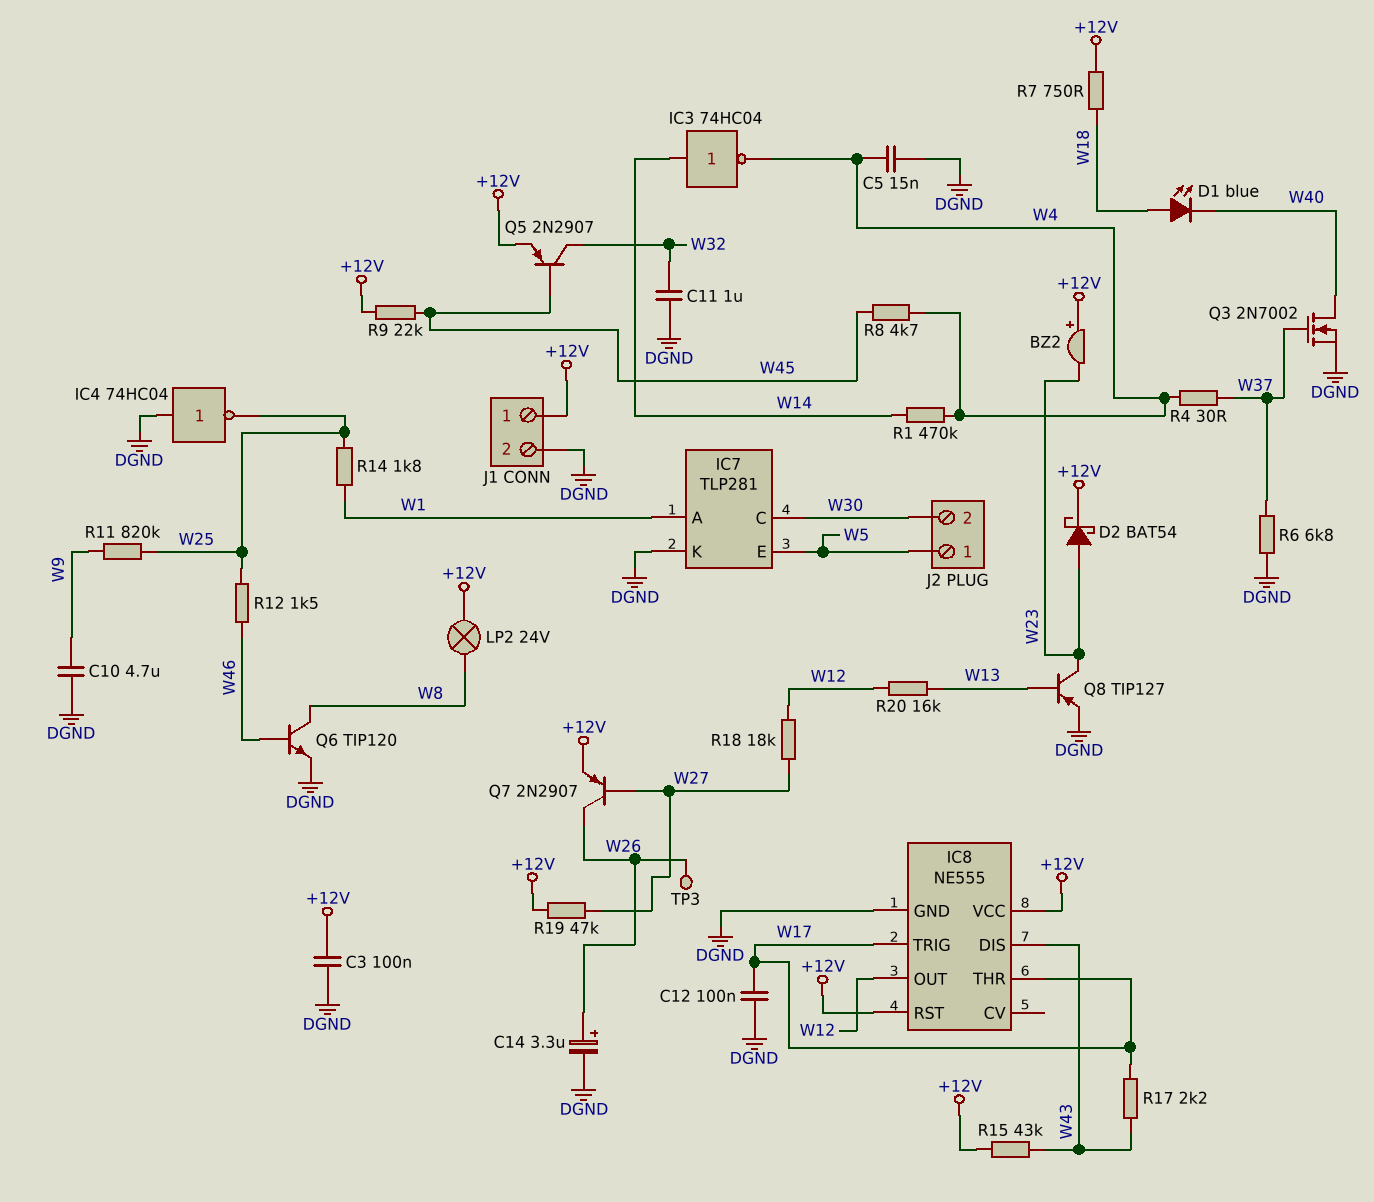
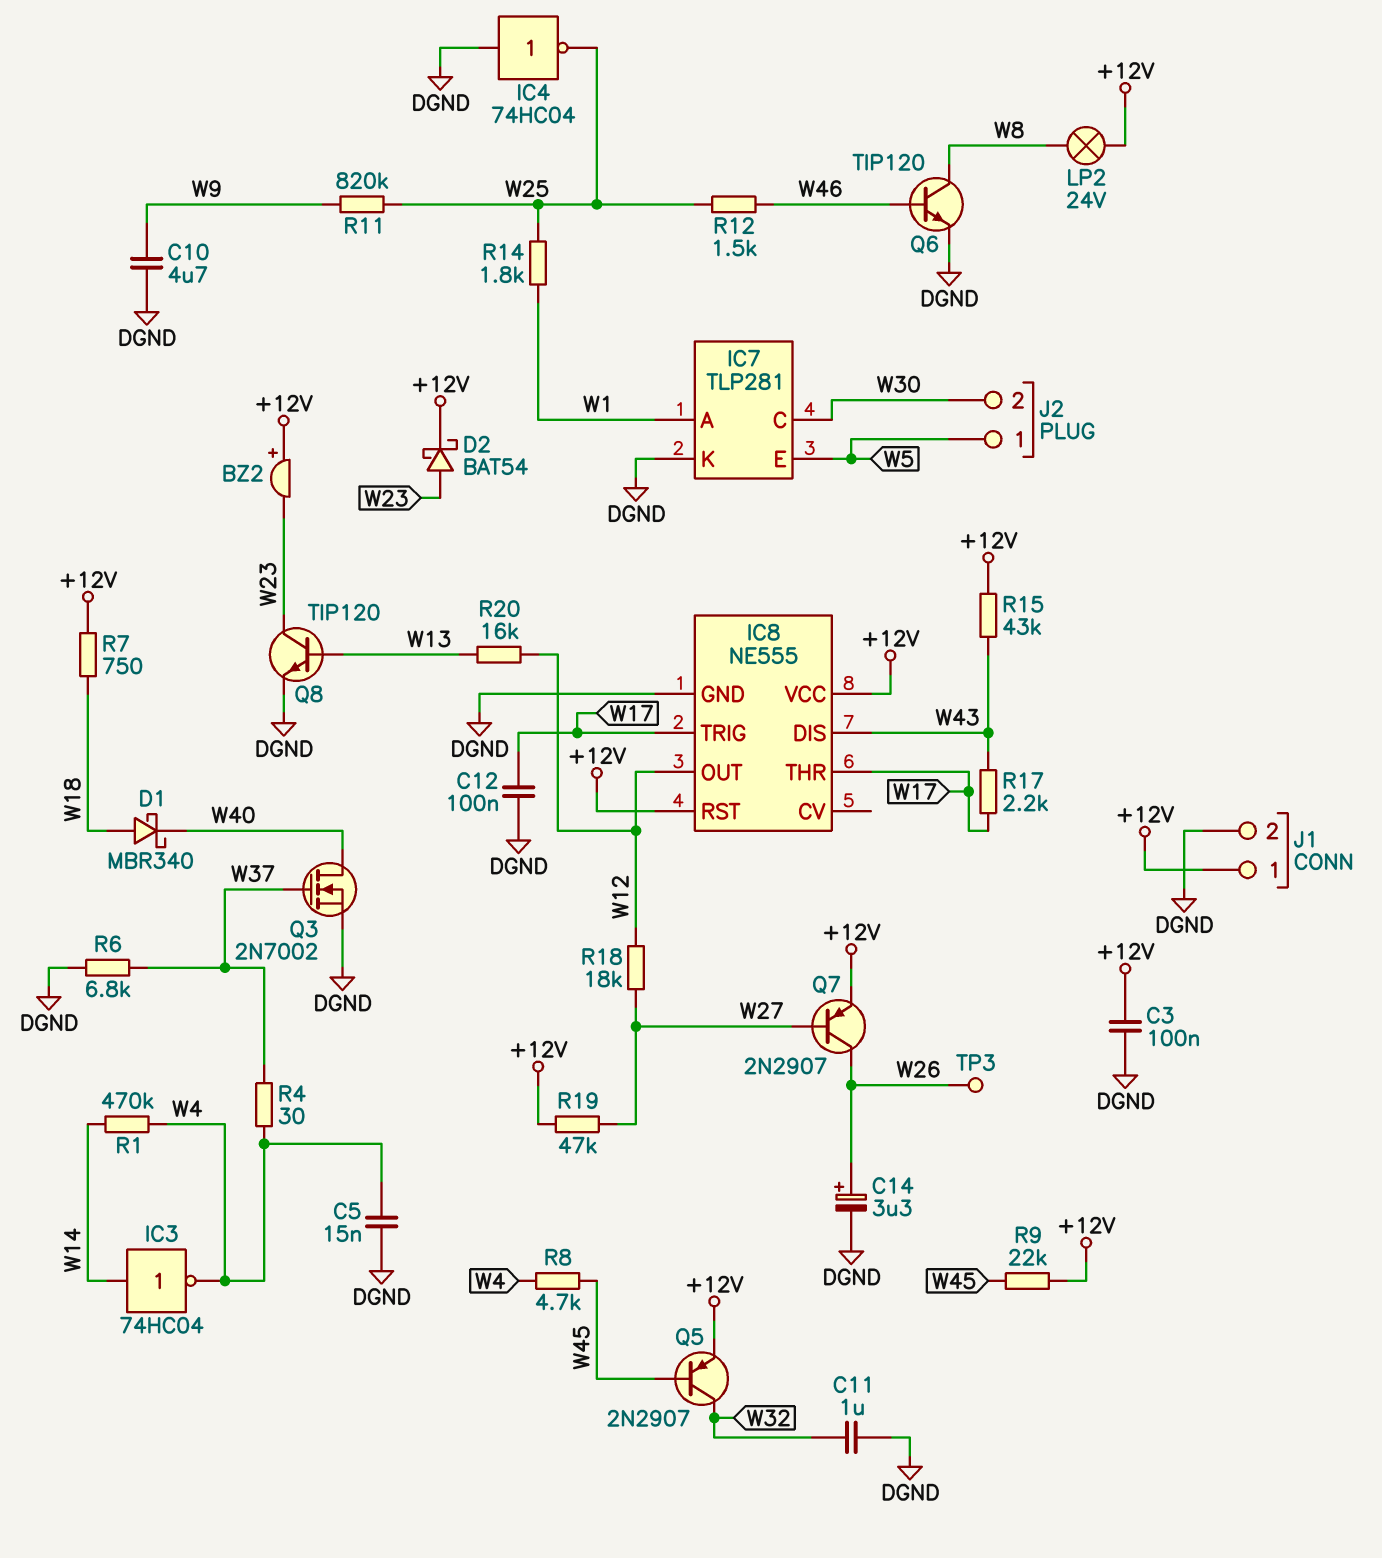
D1: LED blue (A W18, K W40) -> schottky MBR340 (A W18, K W40)
Q8: PNP TIP127 (B W13, C W23, E DGND) -> NPN TIP120 (B W13, C W23, E DGND)

